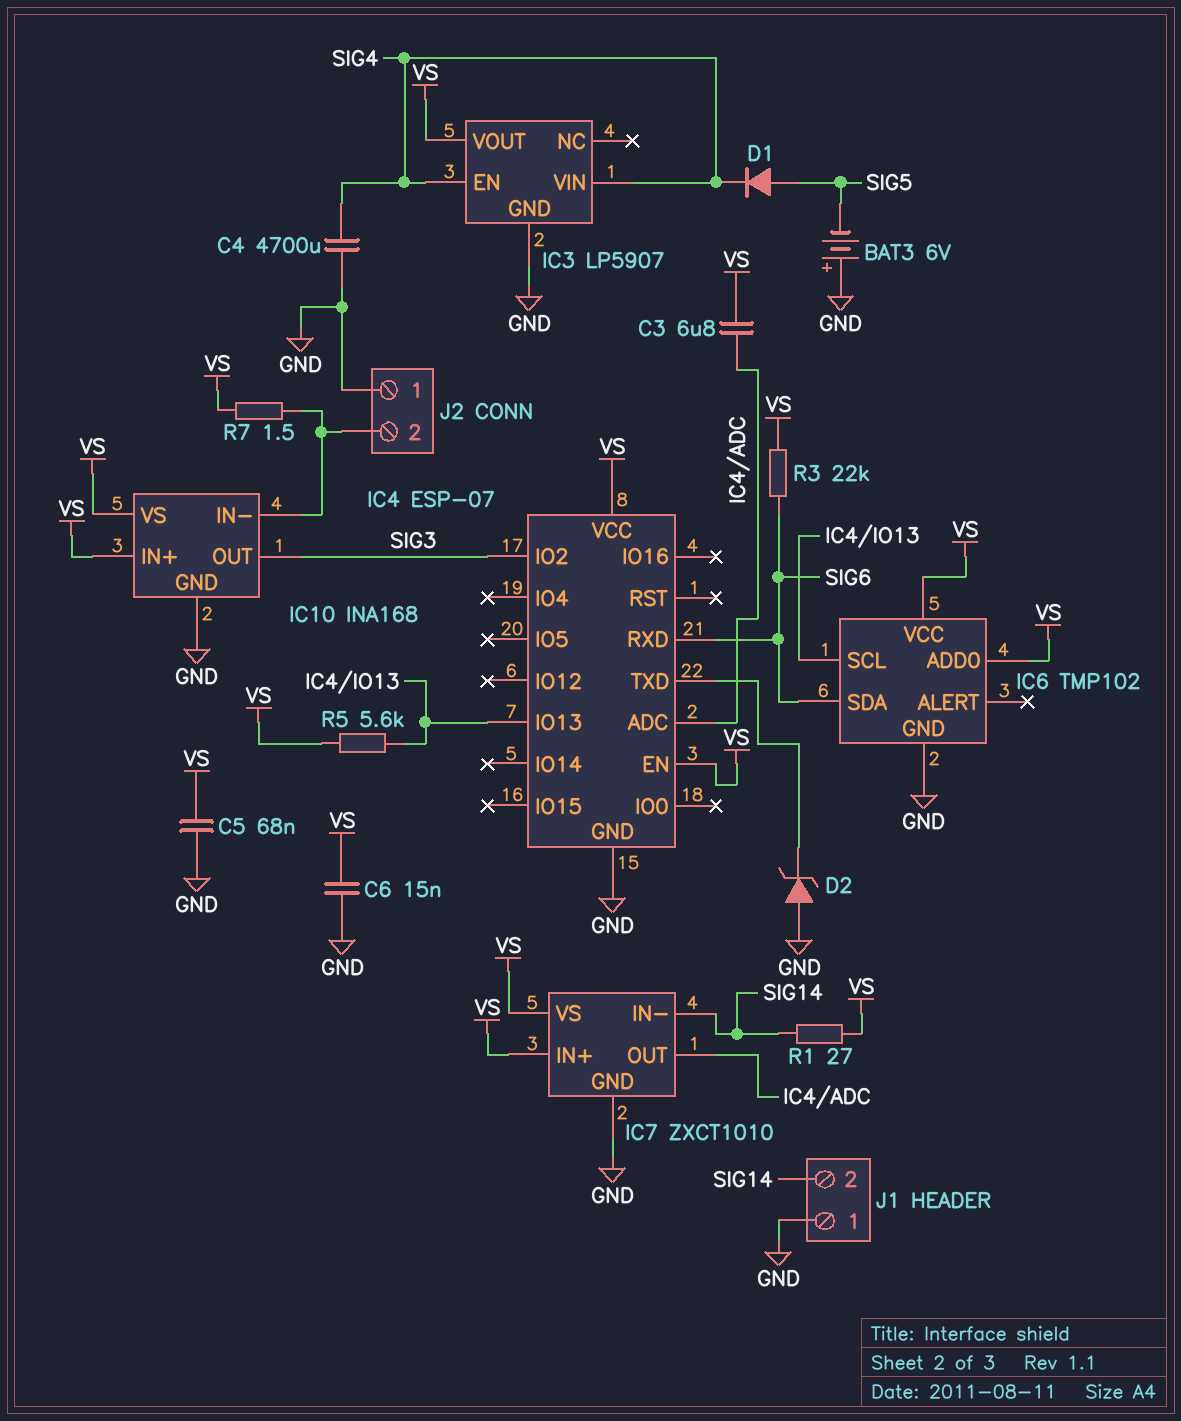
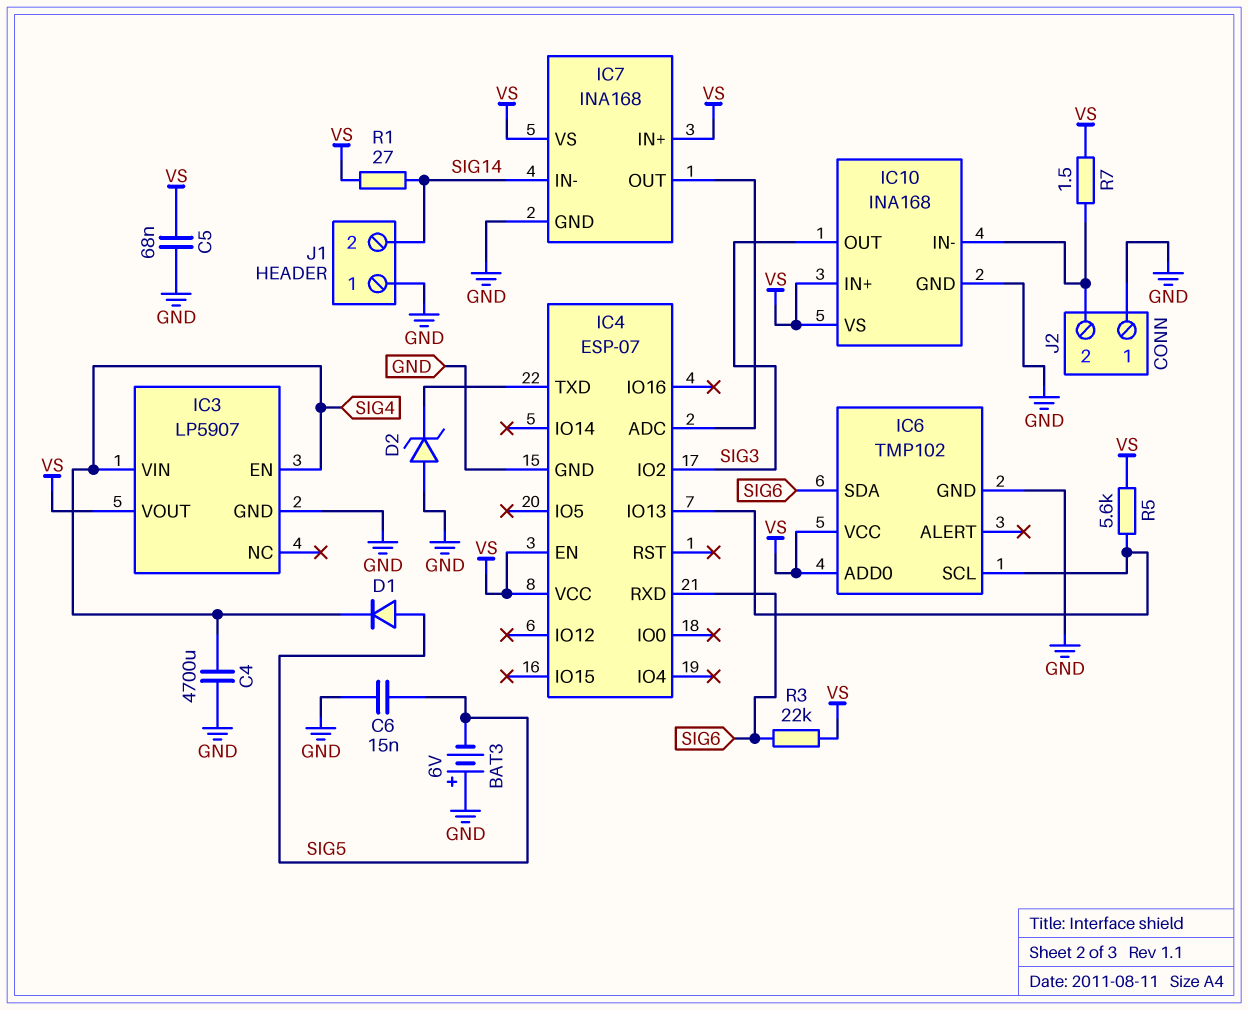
C3: 6.8uF (IC4/ADC, VS) -> none
C6: 15nF (GND, VS) -> 15nF (GND, SIG5)
IC7: ZXCT1010 -> INA168

